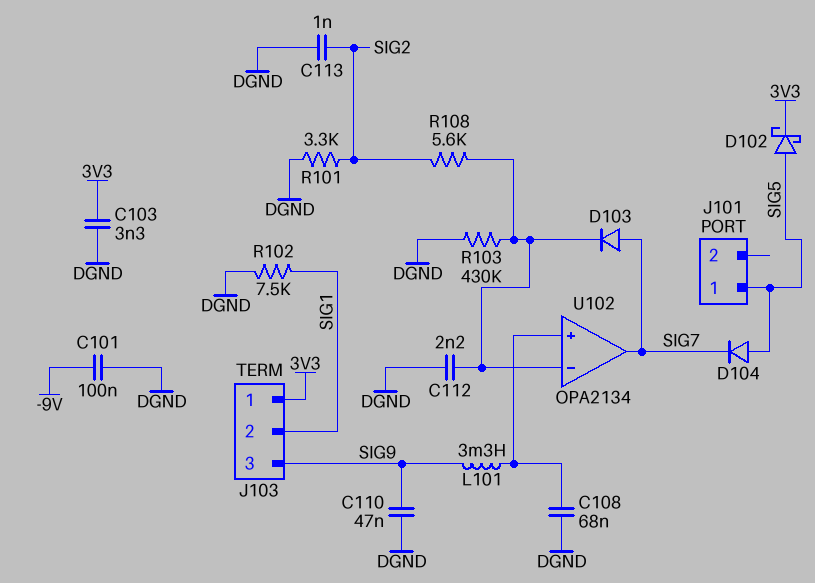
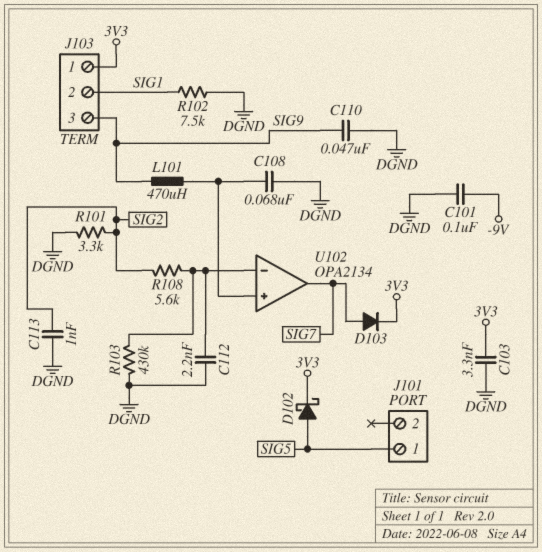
D103: diode (A SIG7, K U102/in-) -> diode (A SIG7, K 3V3)
D104: diode (A SIG5, K SIG7) -> none
L101: 3.3mH (SIG9, U102/in+) -> 470uH (SIG9, U102/in+)

